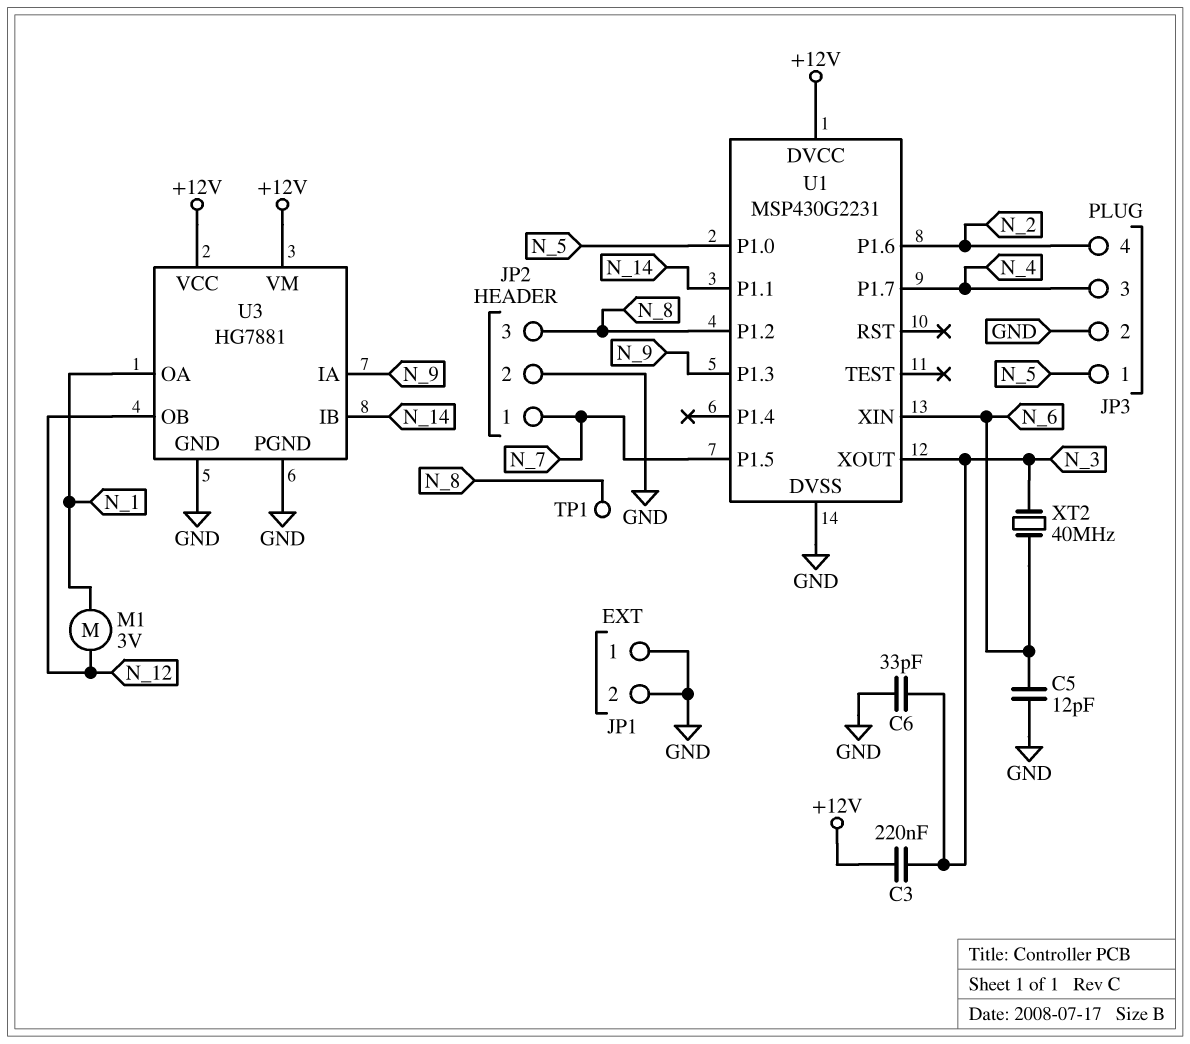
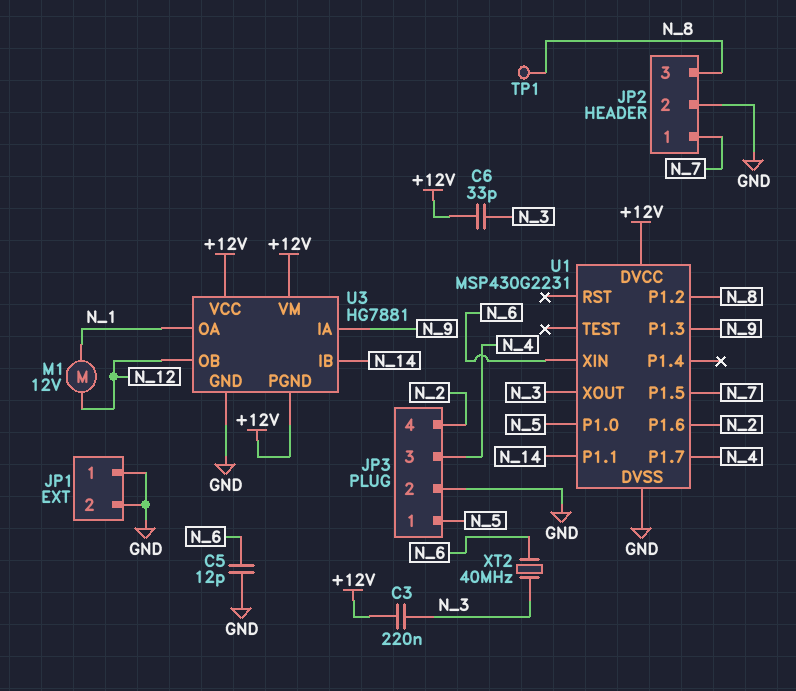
C6: 33pF (GND, N_3) -> 33pF (+12V, N_3)
M1: motor 3V (N_1, N_12) -> motor 12V (N_1, N_12)
U3 pin PGND: GND -> +12V

